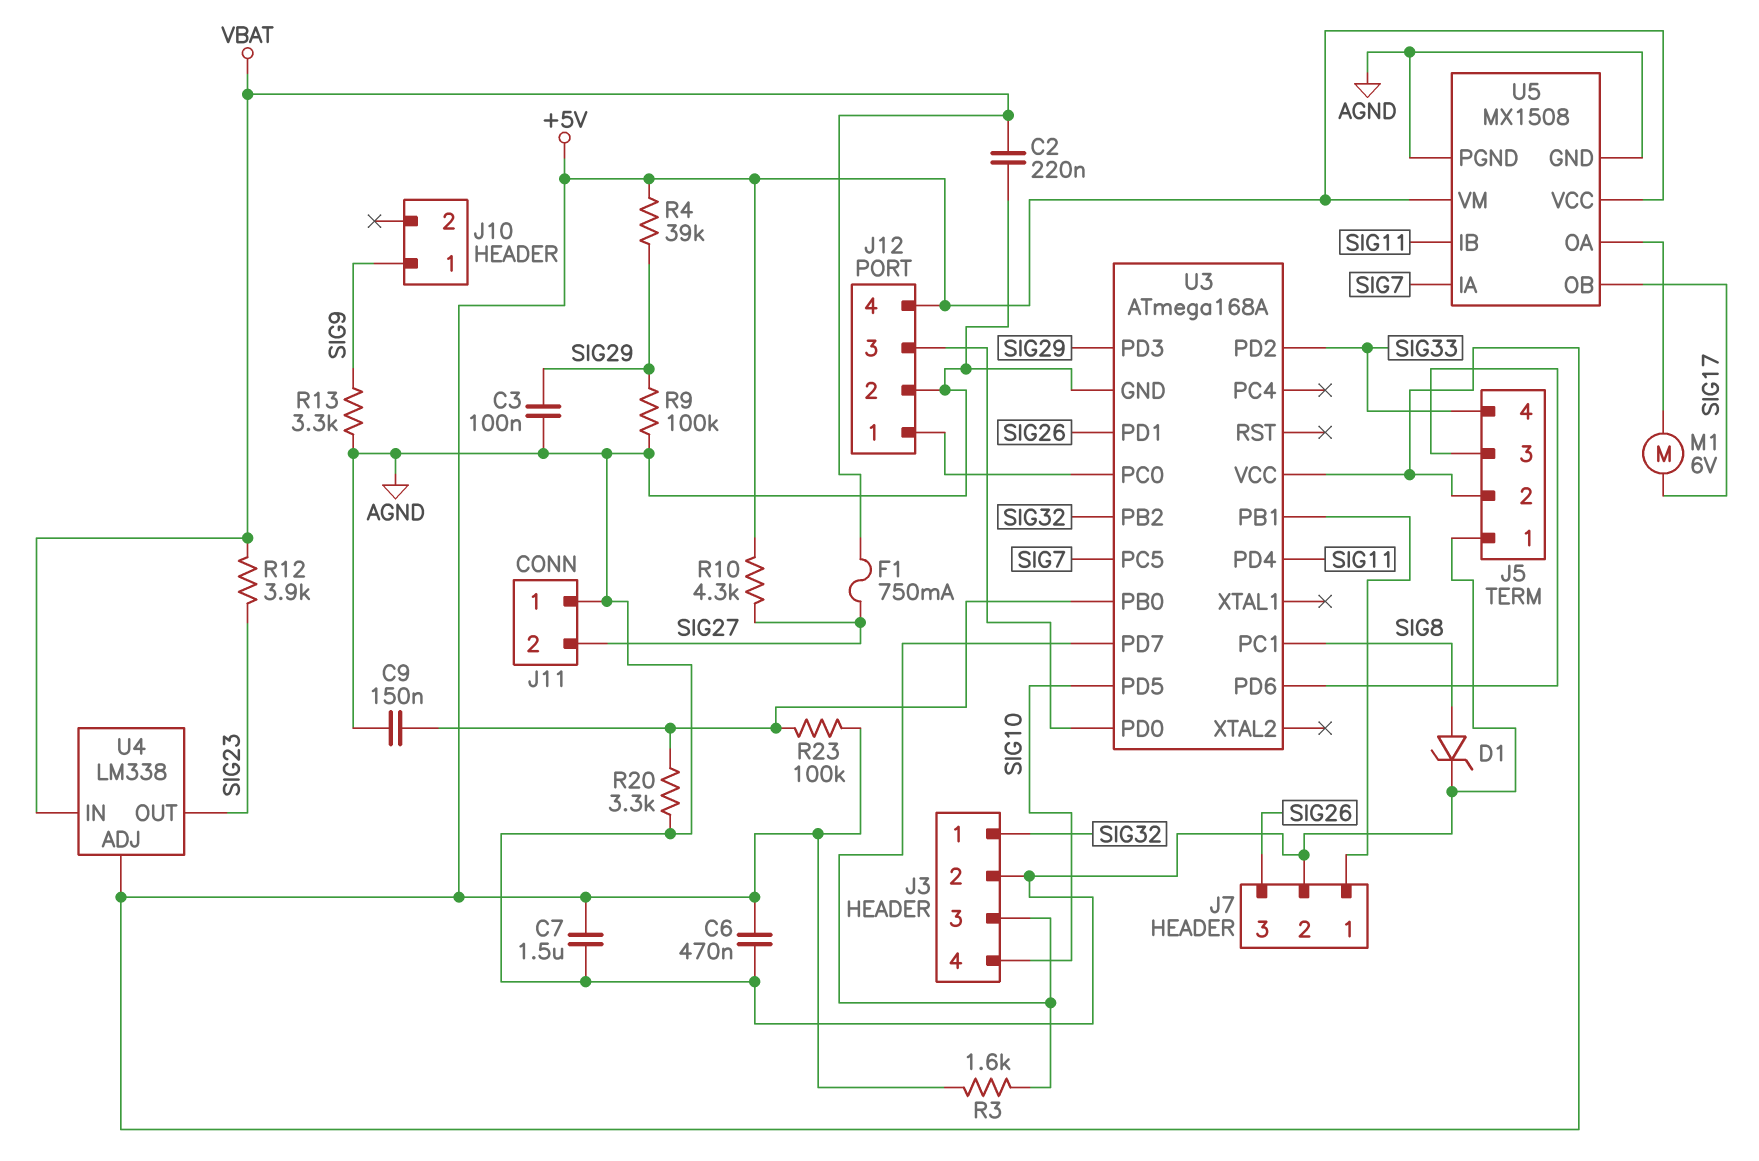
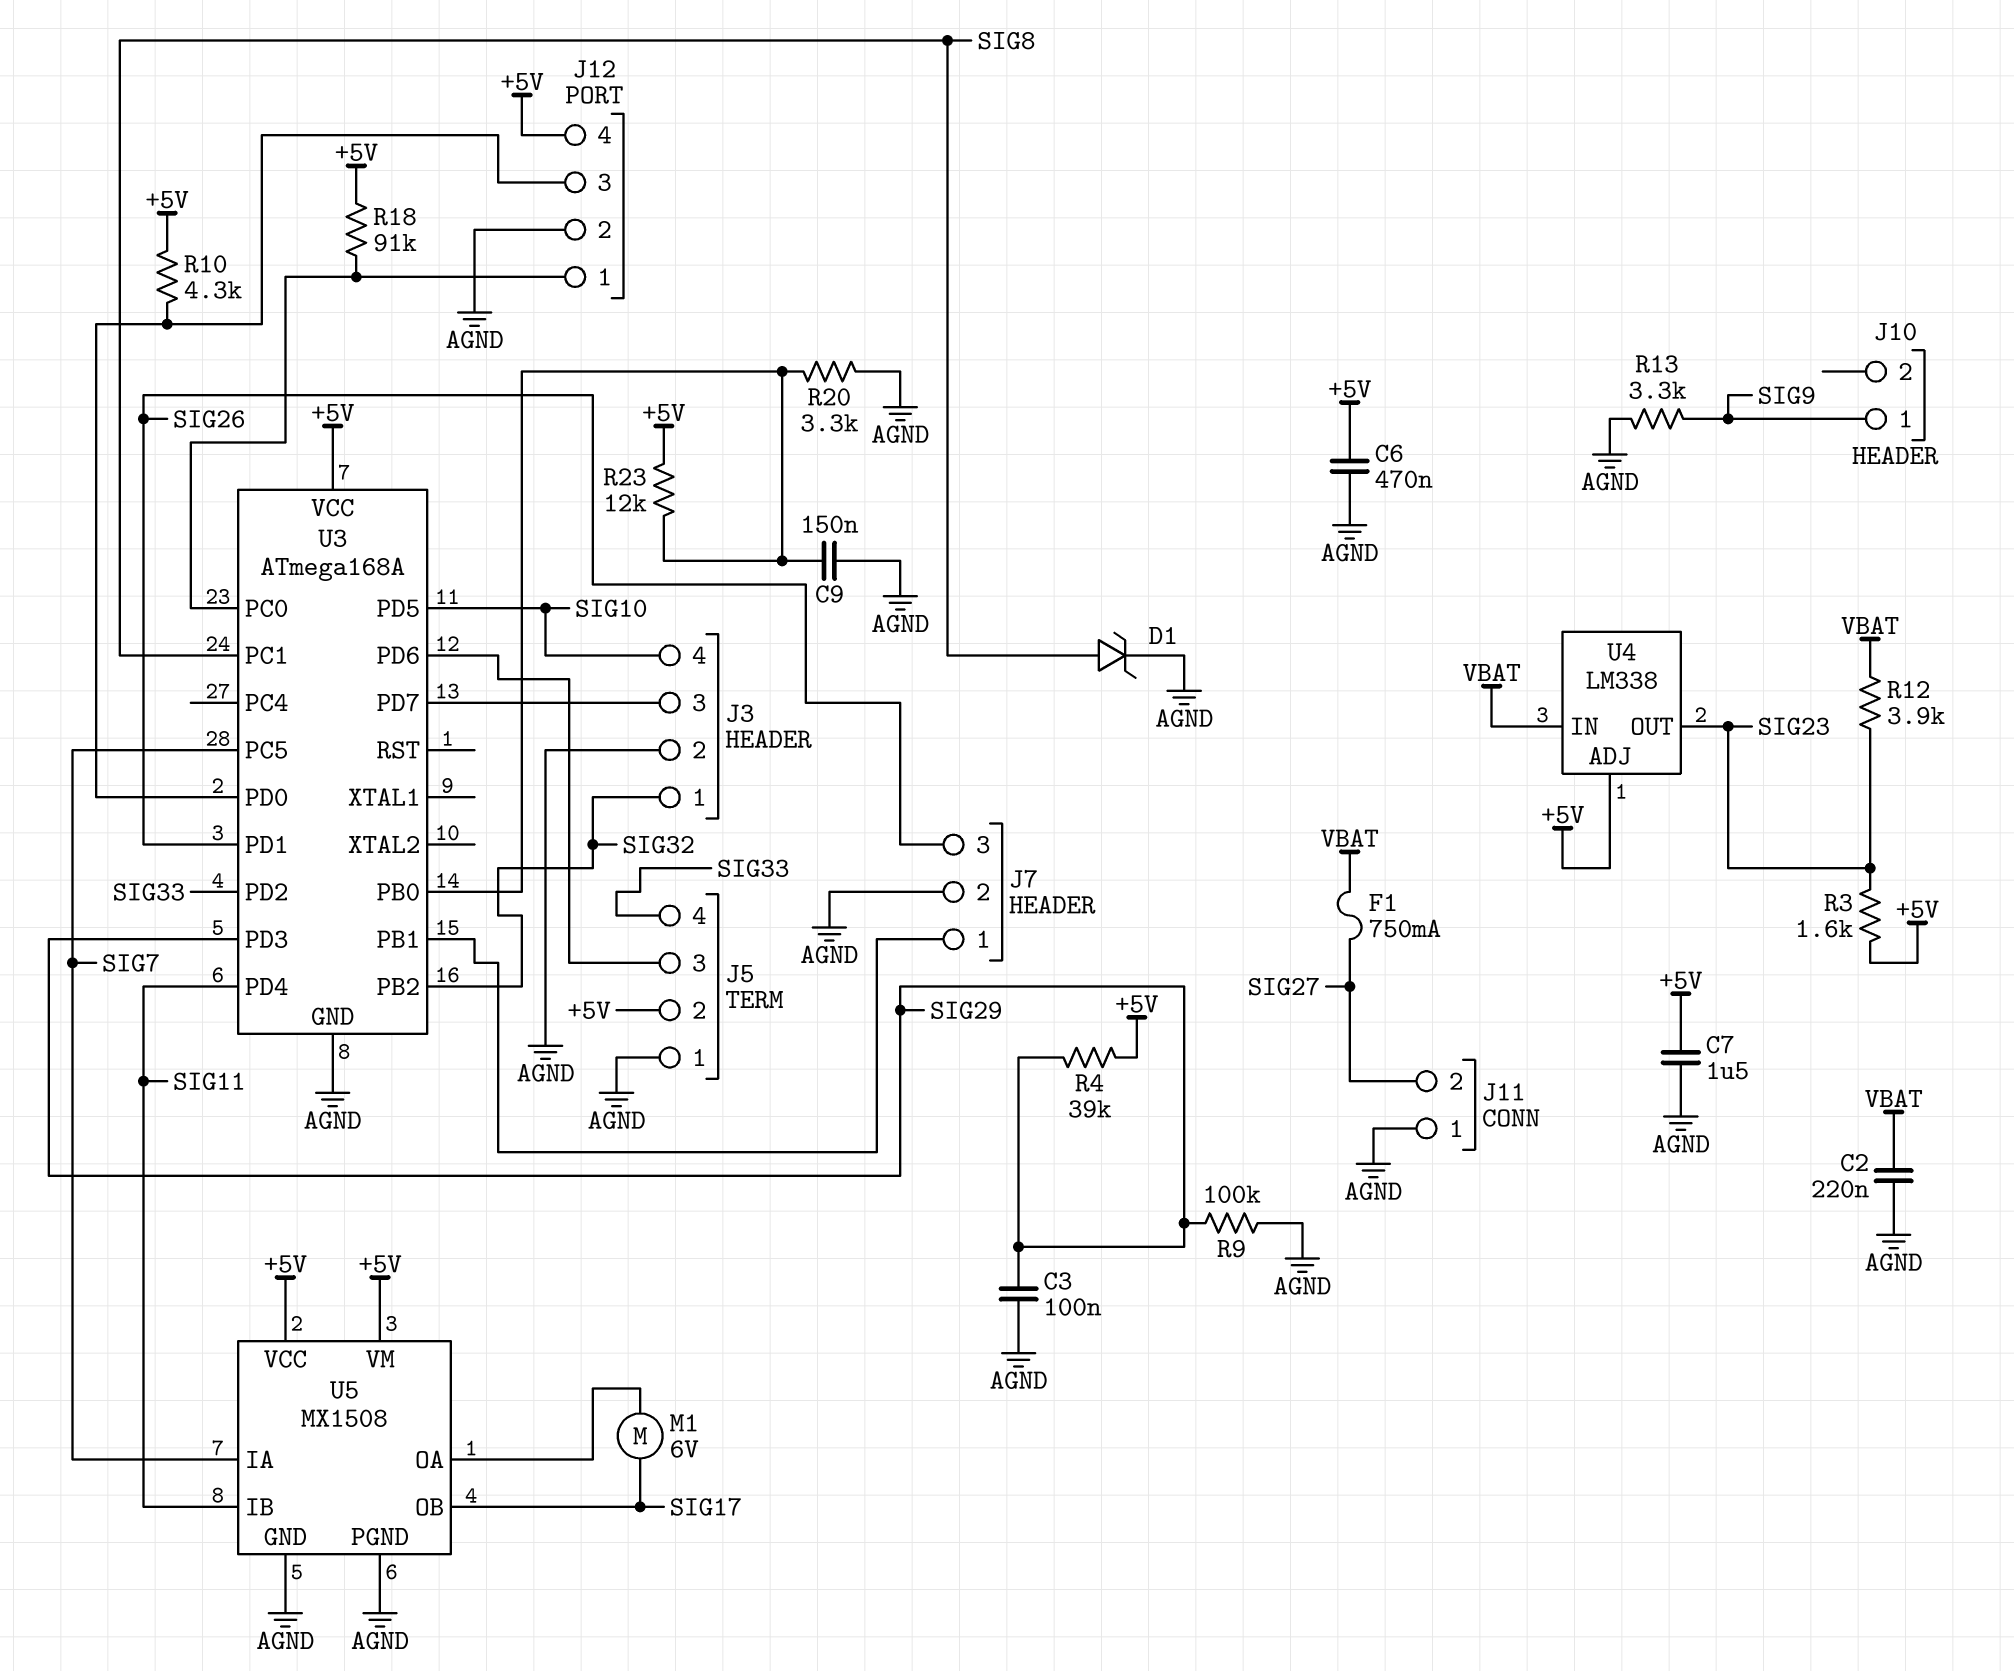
R3: 1.6k (+5V, J3/3) -> 1.6k (+5V, SIG23)
R10: 4.3k (+5V, SIG27) -> 4.3k (+5V, J12/3)
R18: none -> 91k (+5V, J12/1)
R23: 100k (+5V, U3/PB0) -> 12k (+5V, U3/PB0)

